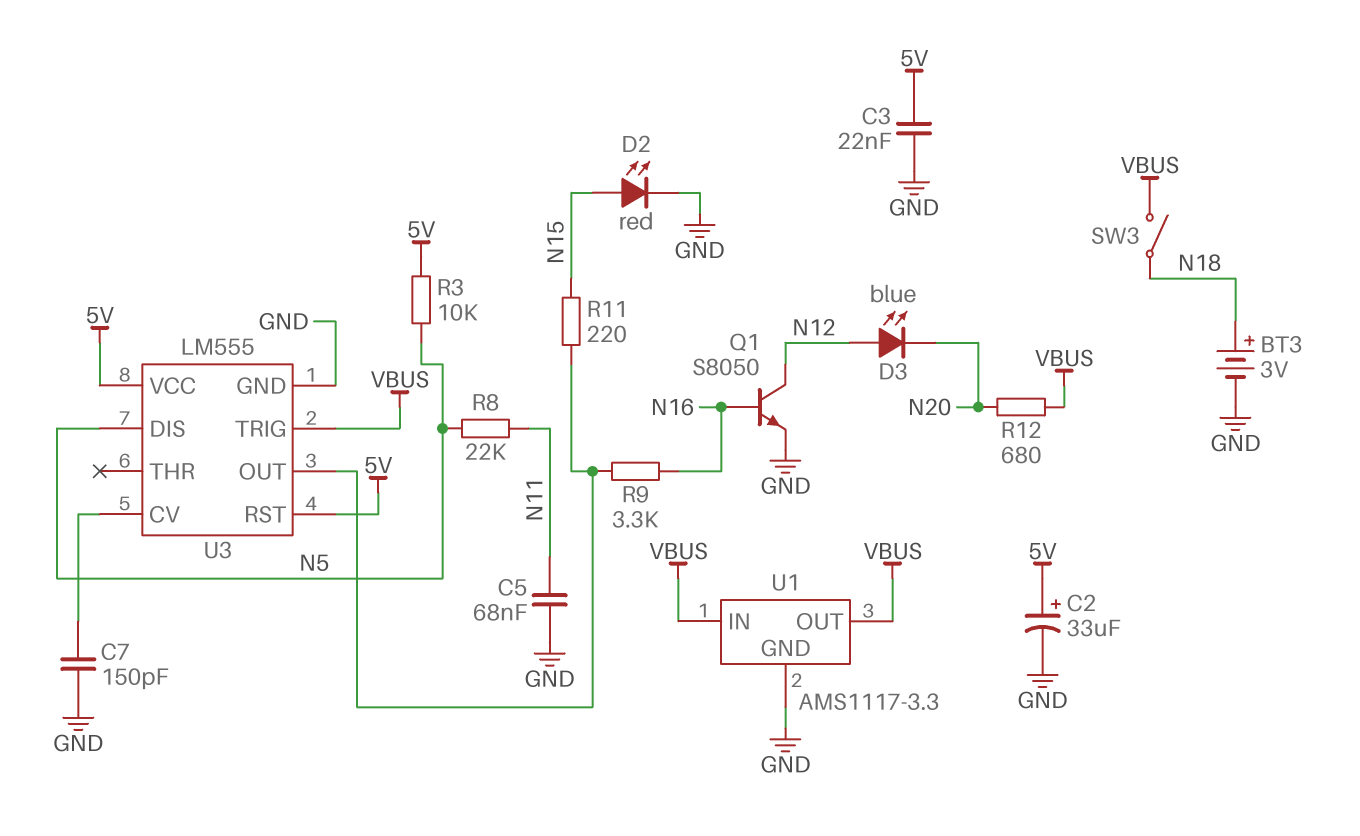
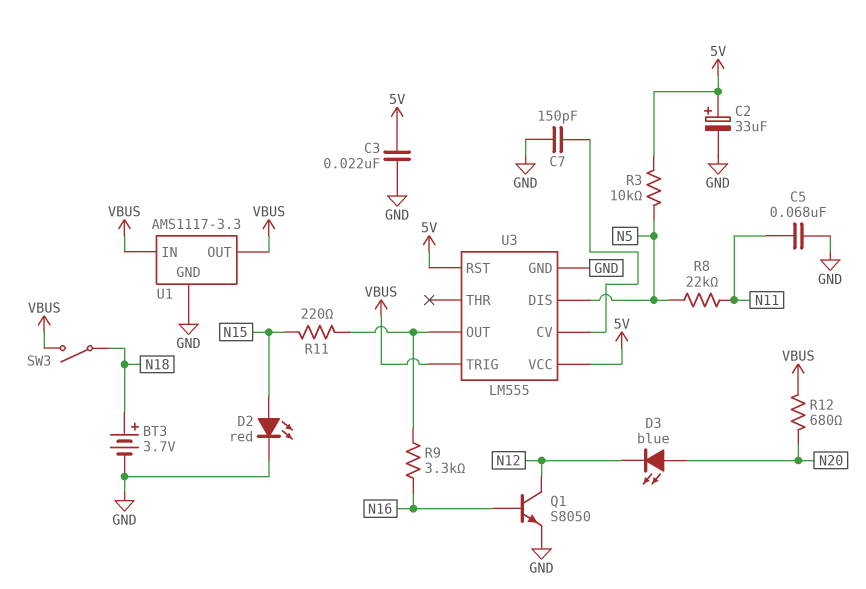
BT3: 3V (plus N18, minus GND) -> 3.7V (plus N18, minus GND)
D3: LED blue (A N12, K N20) -> LED blue (A N20, K N12)

